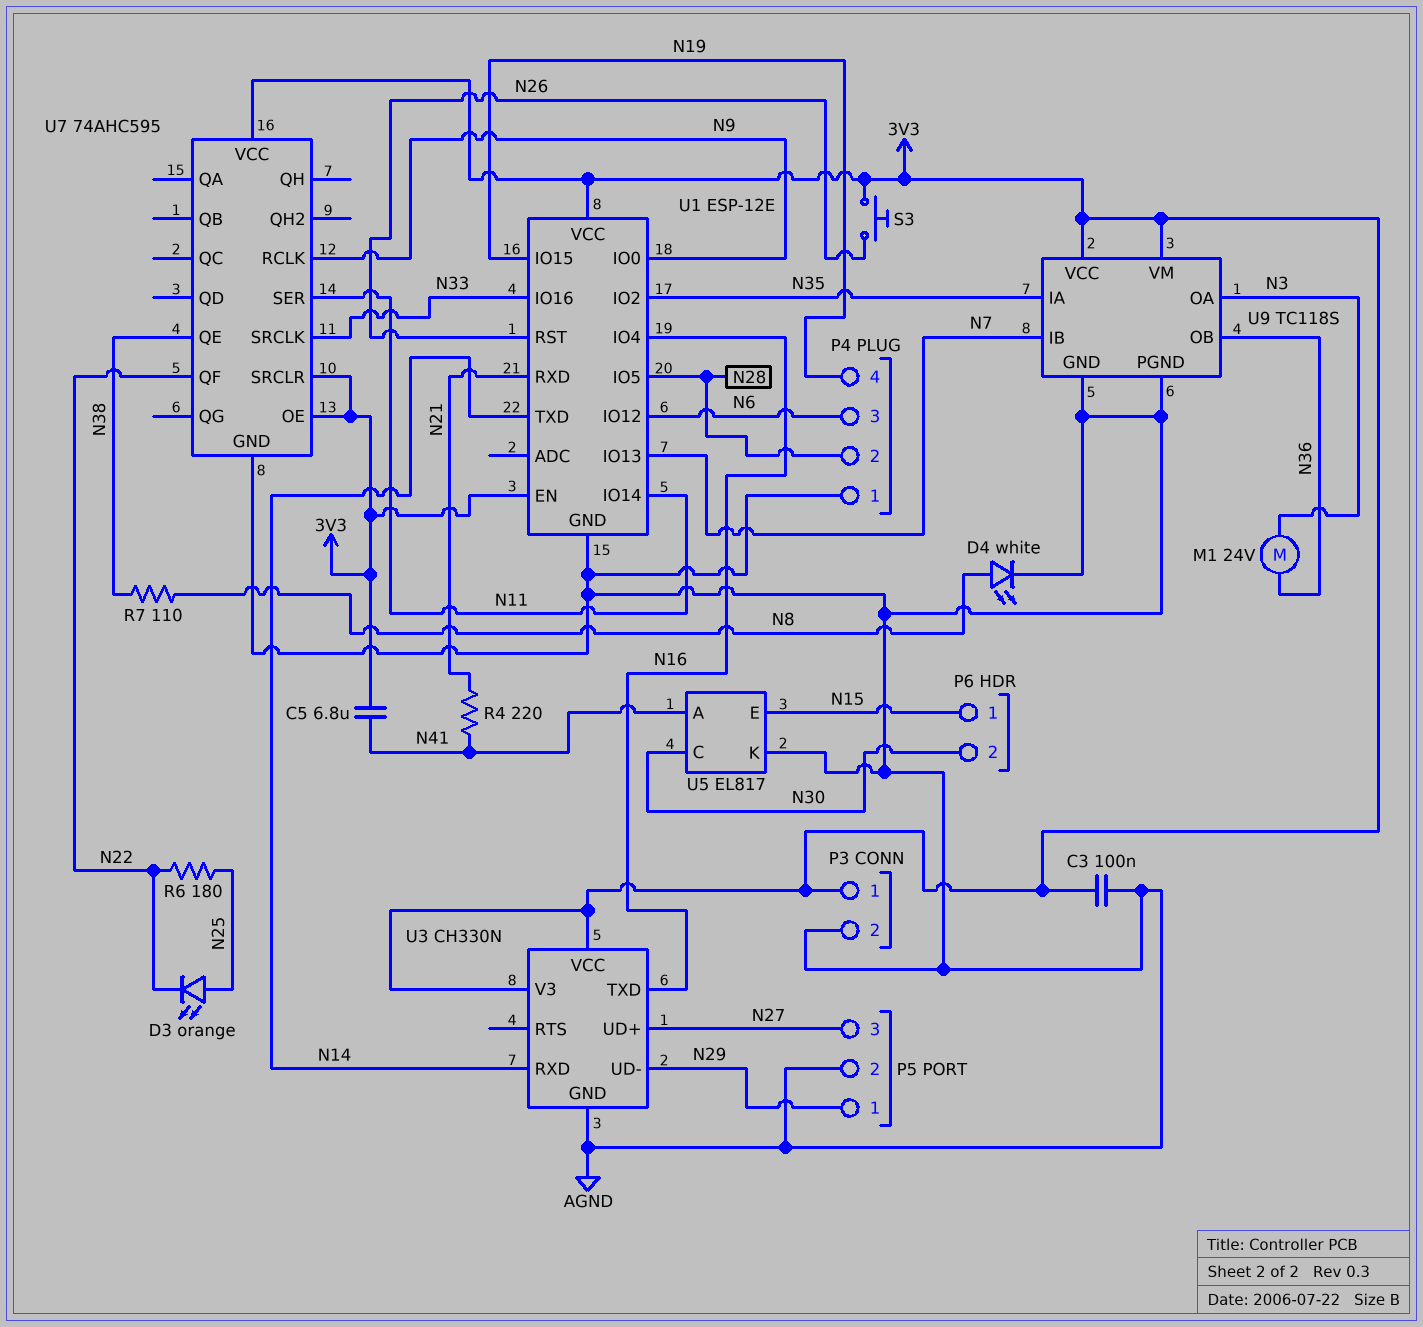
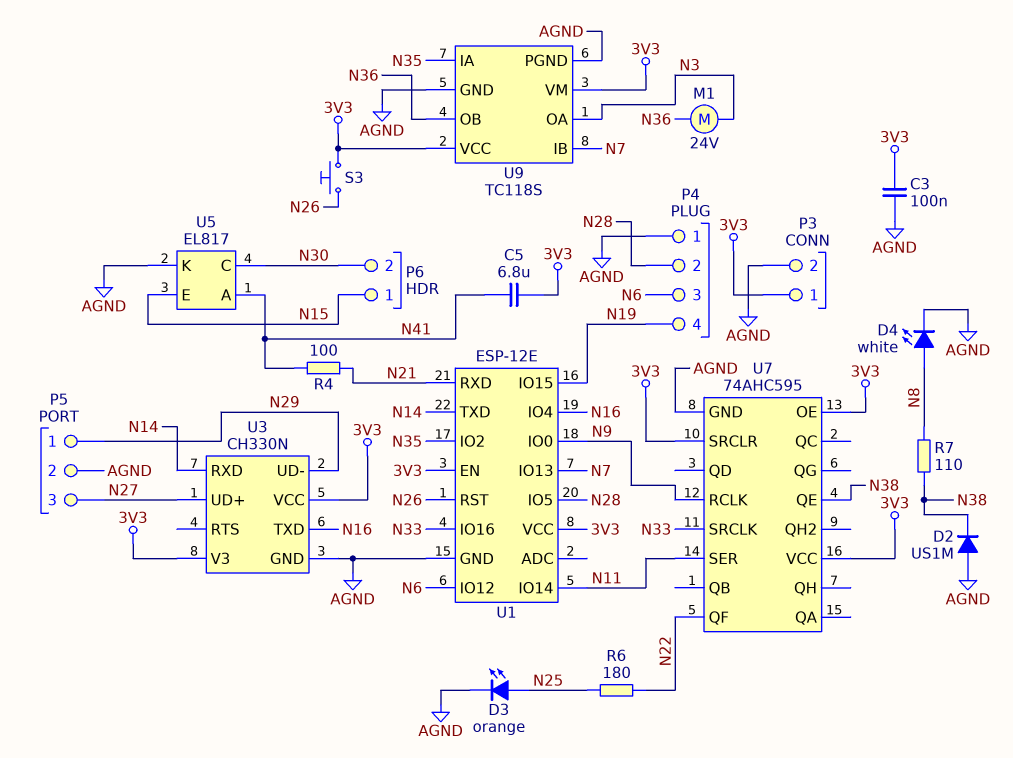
D2: none -> diode US1M (A AGND, K N38)
D3: LED orange (A N25, K N22) -> LED orange (A N25, K AGND)
R4: 220 (N21, N41) -> 100 (N21, N41)

